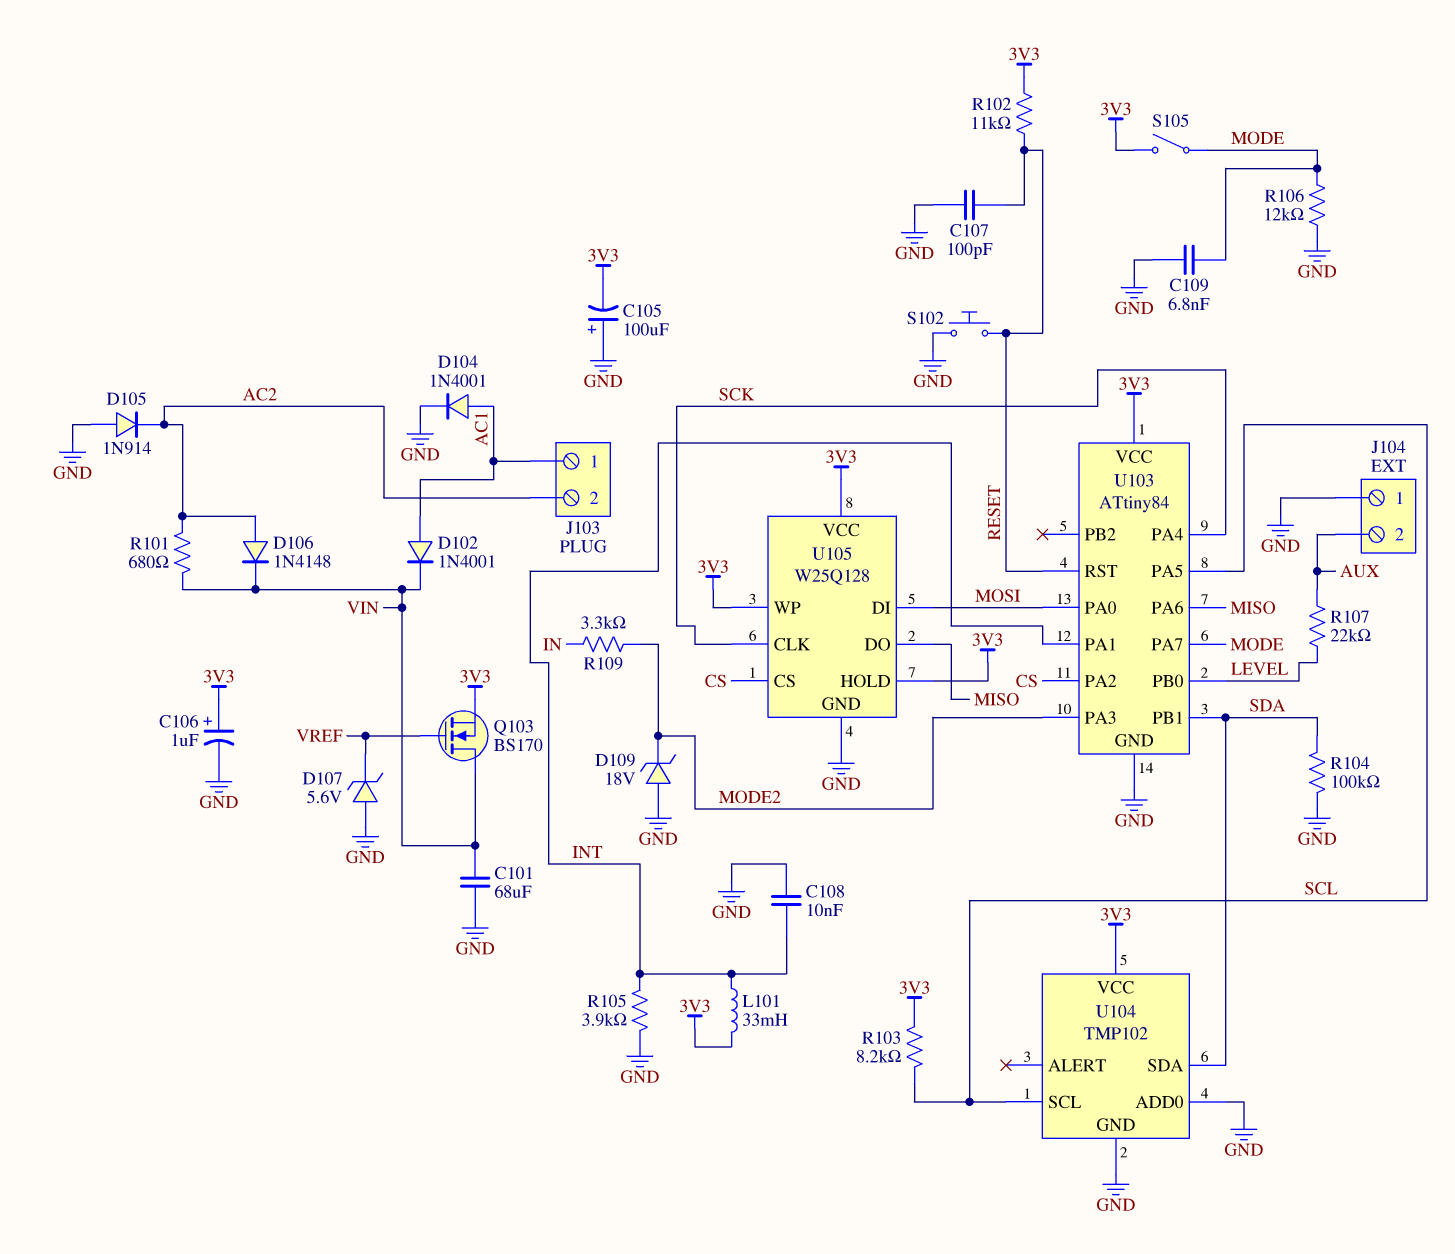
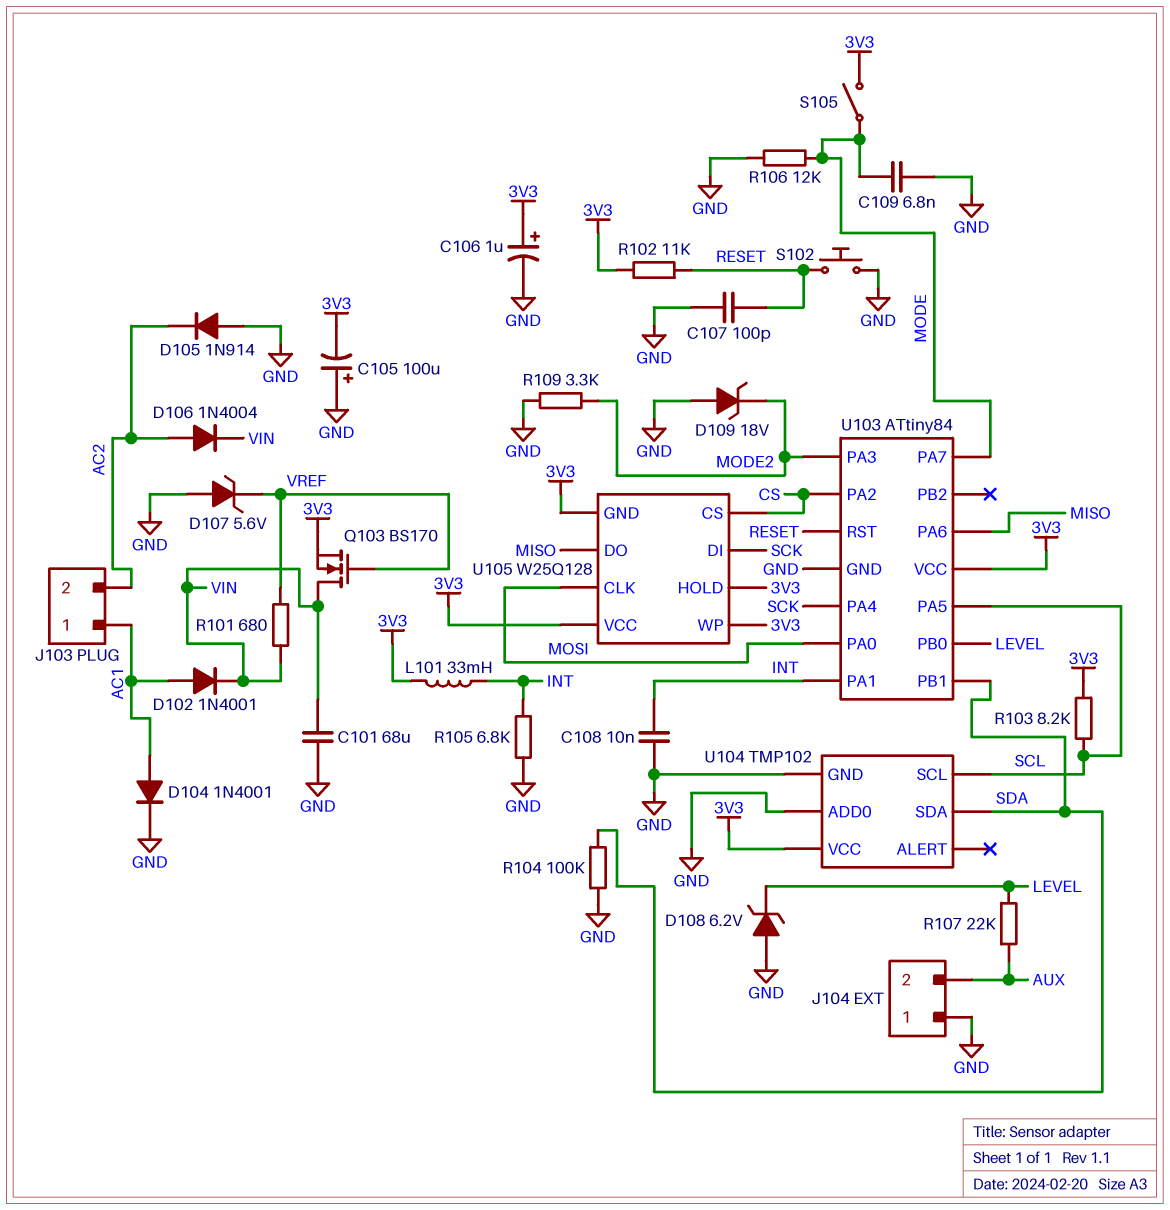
D106: diode 1N4148 (A AC2, K VIN) -> diode 1N4004 (A AC2, K VIN)
D108: none -> zener 6.2V (A GND, K LEVEL)
R101: 680 (AC2, VIN) -> 680 (VIN, VREF)
R105: 3.9k (GND, INT) -> 6.8k (GND, INT)
R109: 3.3k (IN, MODE2) -> 3.3k (GND, MODE2)
U105 pin CLK: SCK -> MOSI
U105 pin DI: MOSI -> SCK
U105 pin GND: GND -> 3V3

